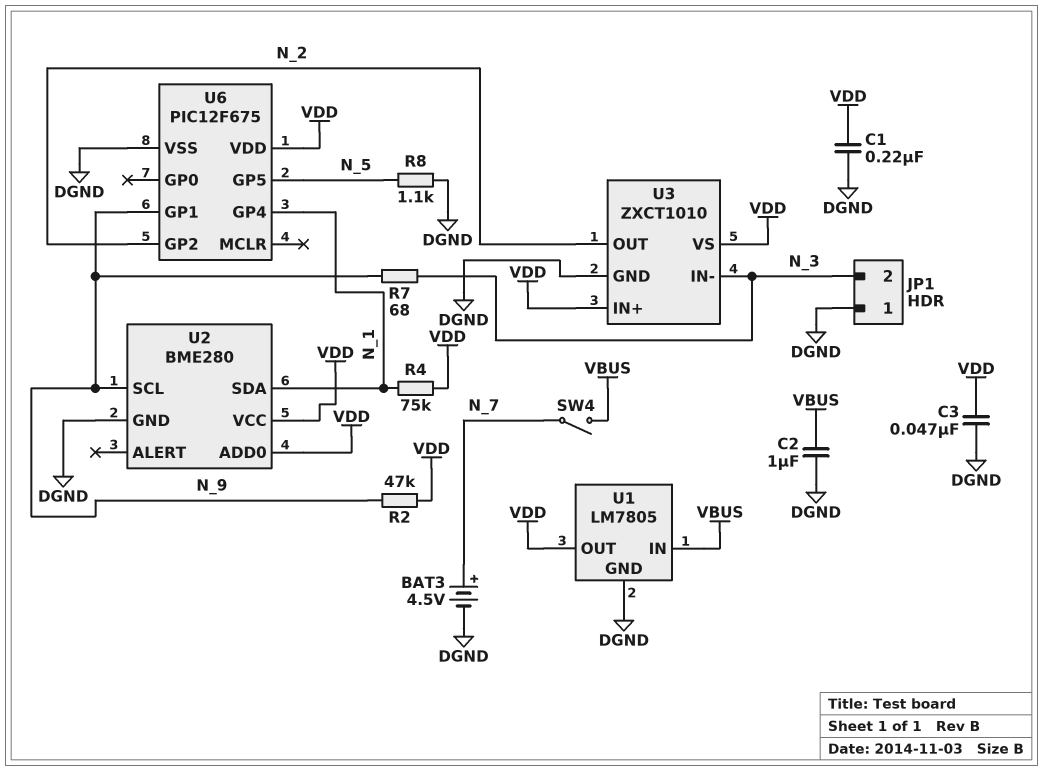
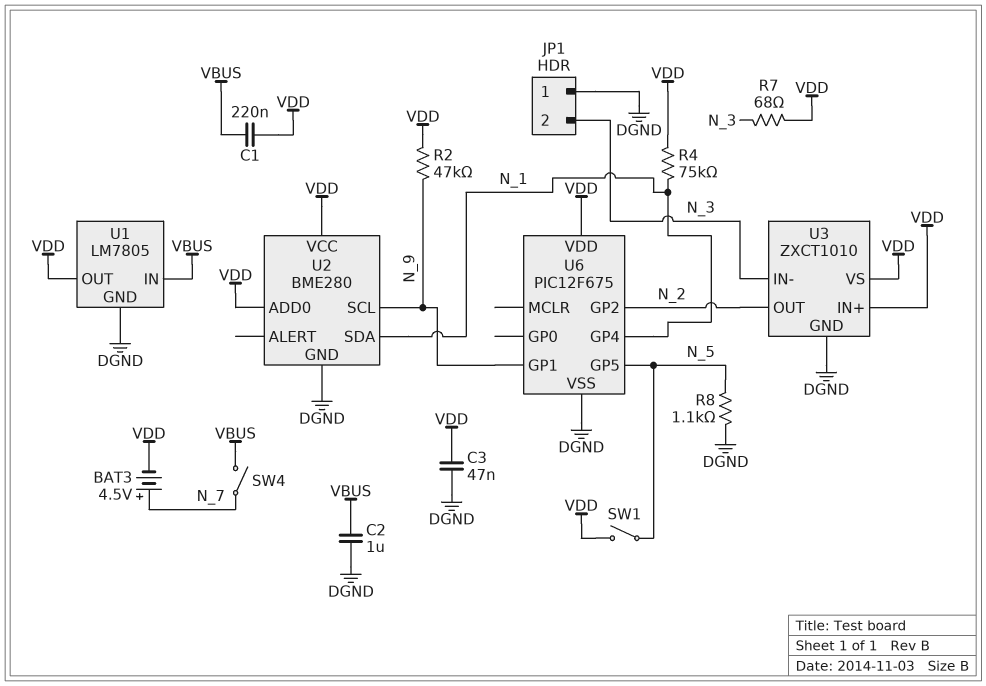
BAT3: 4.5V (plus N_7, minus DGND) -> 4.5V (plus N_7, minus VDD)
C1: 220nF (DGND, VDD) -> 220nF (VBUS, VDD)
R7: 68 (N_3, N_9) -> 68 (N_3, VDD)
SW1: none -> switch (N_5, VDD)

